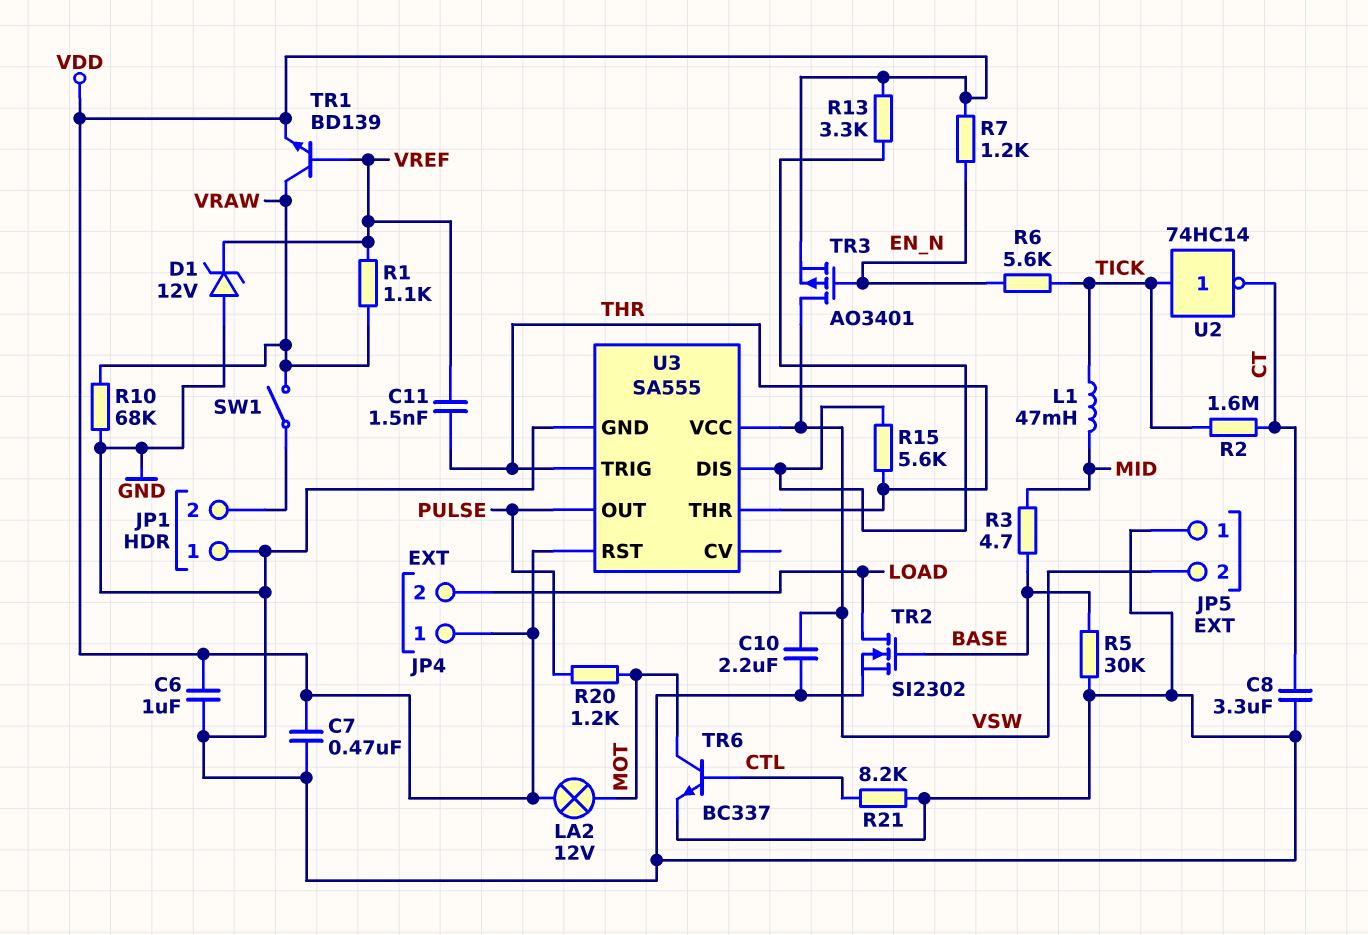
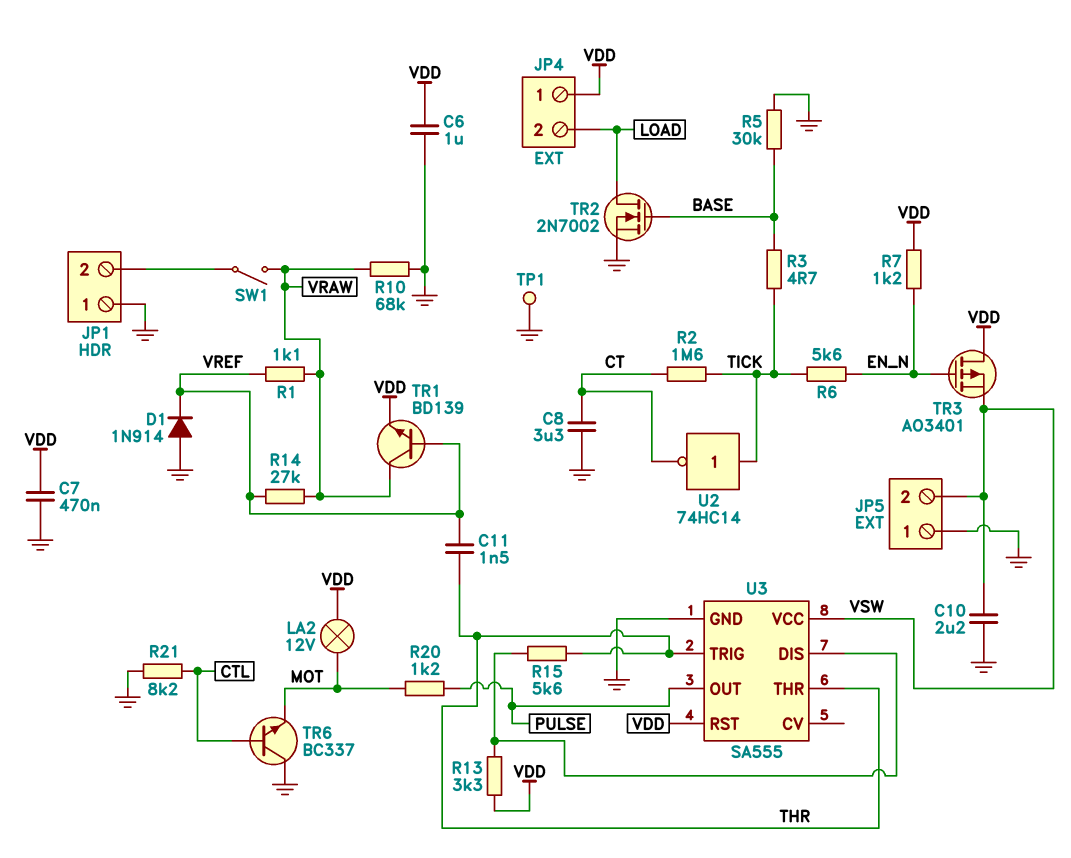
D1: zener 12V (A GND, K VREF) -> diode 1N914 (A GND, K VREF)
L1: 47mH (MID, TICK) -> none
R3: 4.7 (BASE, MID) -> 4.7 (BASE, TICK)
R14: none -> 27k (VRAW, VREF)
TP1: none -> test point (GND)
TR2: NMOS SI2302 (G BASE, D LOAD, S GND) -> NMOS 2N7002 (G BASE, D LOAD, S GND)
TR3: PMOS AO3401 (G EN_N, D VSW, S VDD) -> PMOS AO3401 (G EN_N, D VDD, S VSW)
TR6: NPN BC337 (B CTL, C MOT, E GND) -> NPN BC337 (B CTL, C GND, E MOT)

